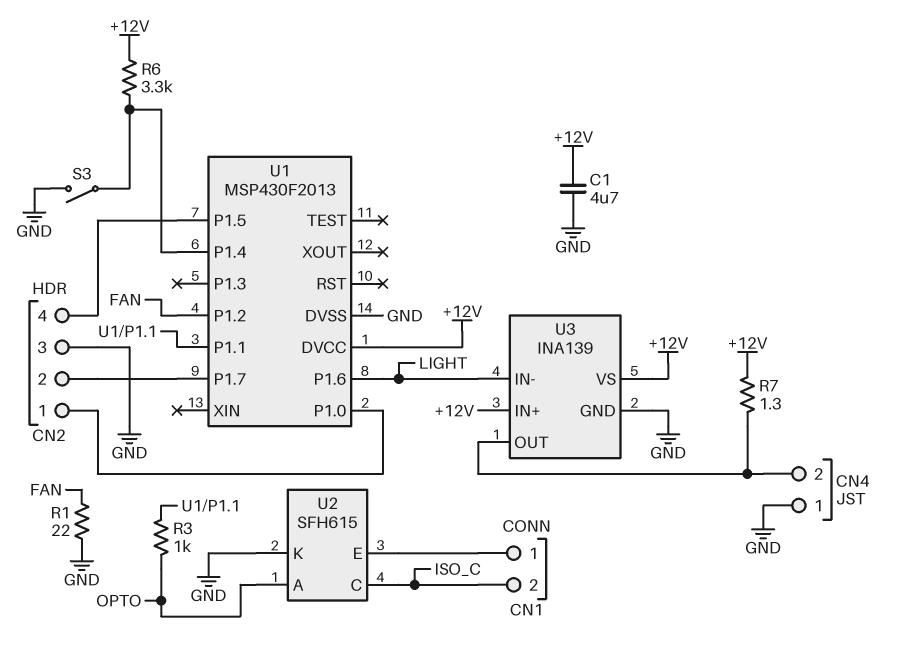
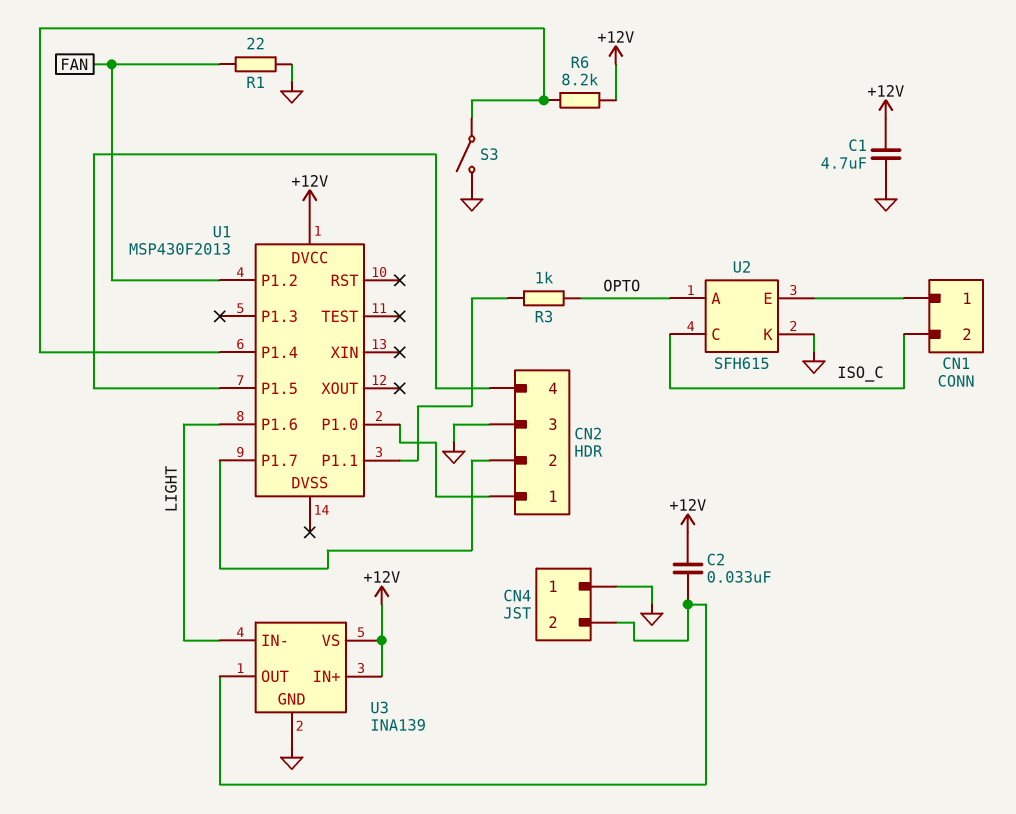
C2: none -> 33nF (+12V, CN4/2)
R6: 3.3k (+12V, U1/P1.4) -> 8.2k (+12V, U1/P1.4)
R7: 1.3 (+12V, CN4/2) -> none
U1 pin DVSS: GND -> none

